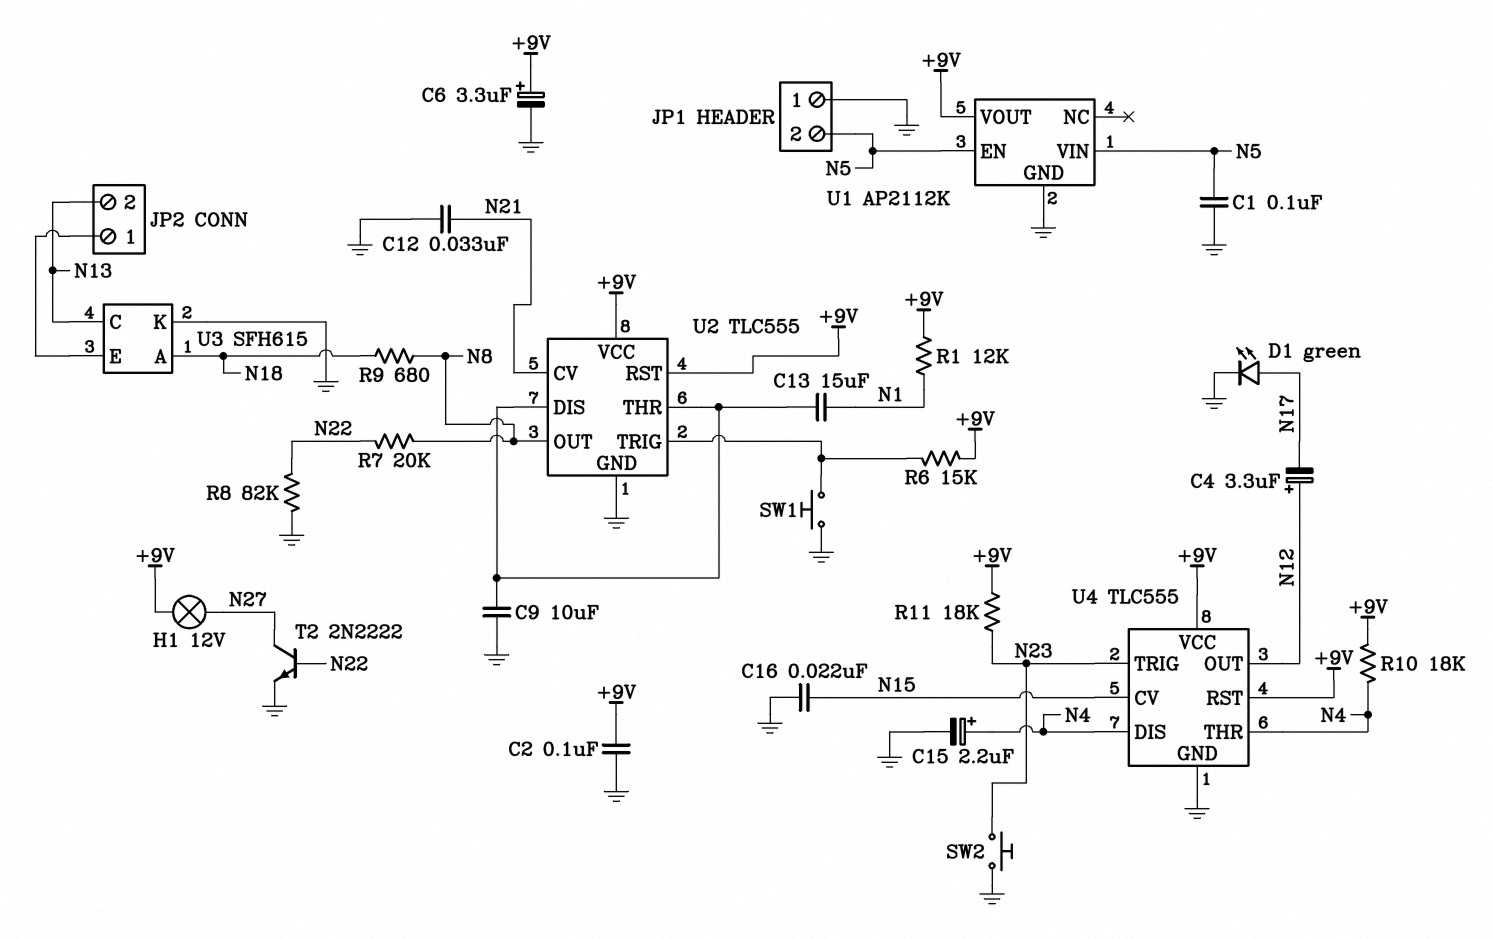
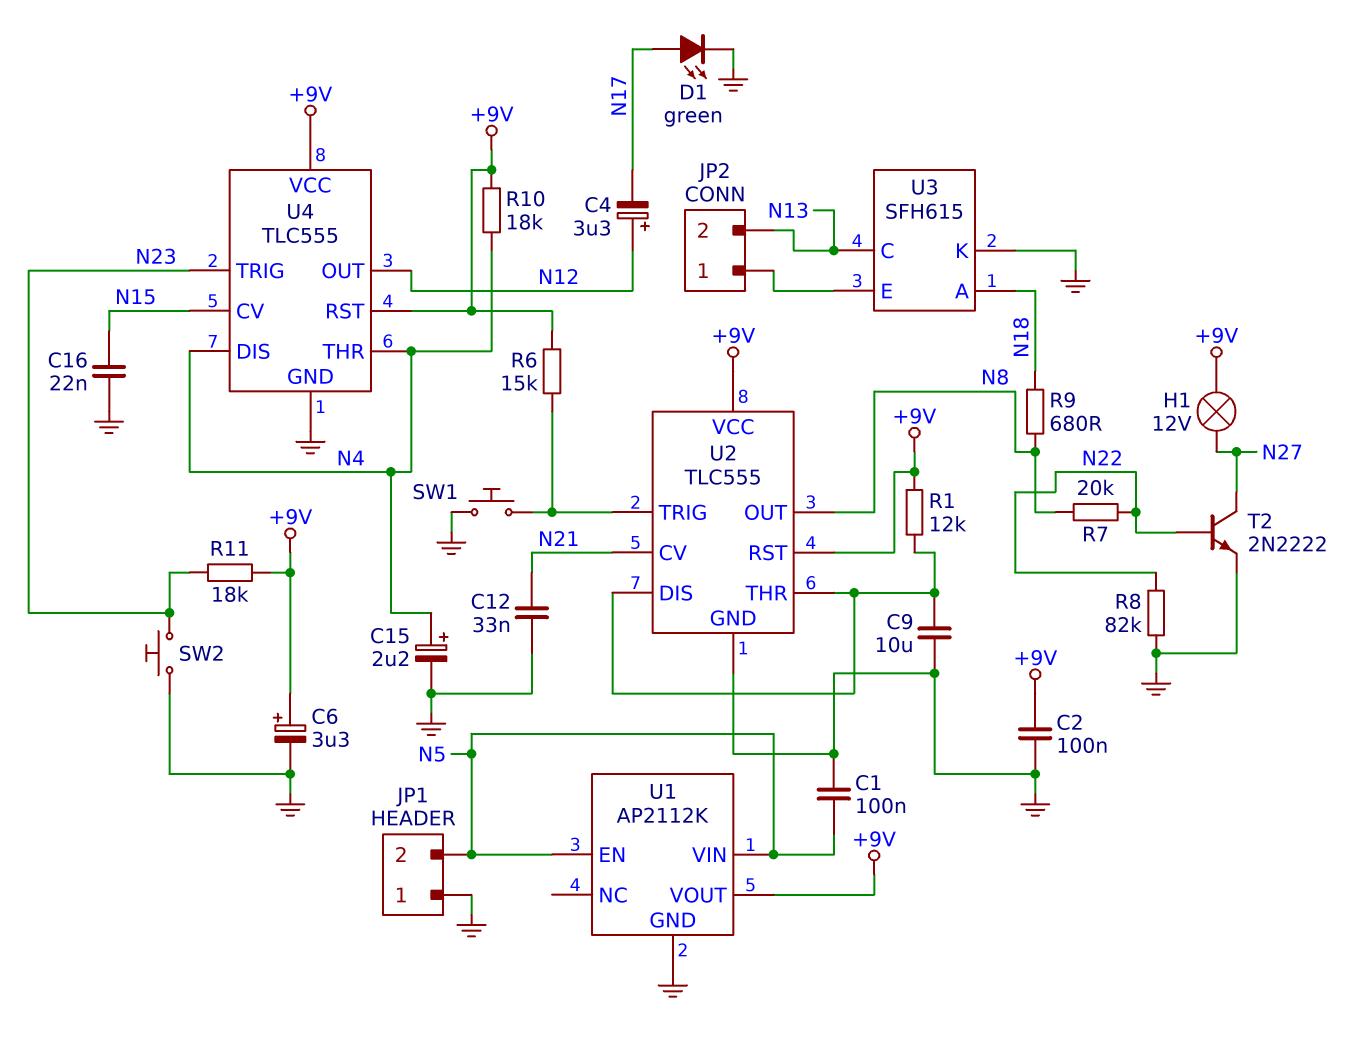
C13: 15uF (N1, U2/DIS) -> none
R1: 12k (+9V, N1) -> 12k (+9V, U2/DIS)

